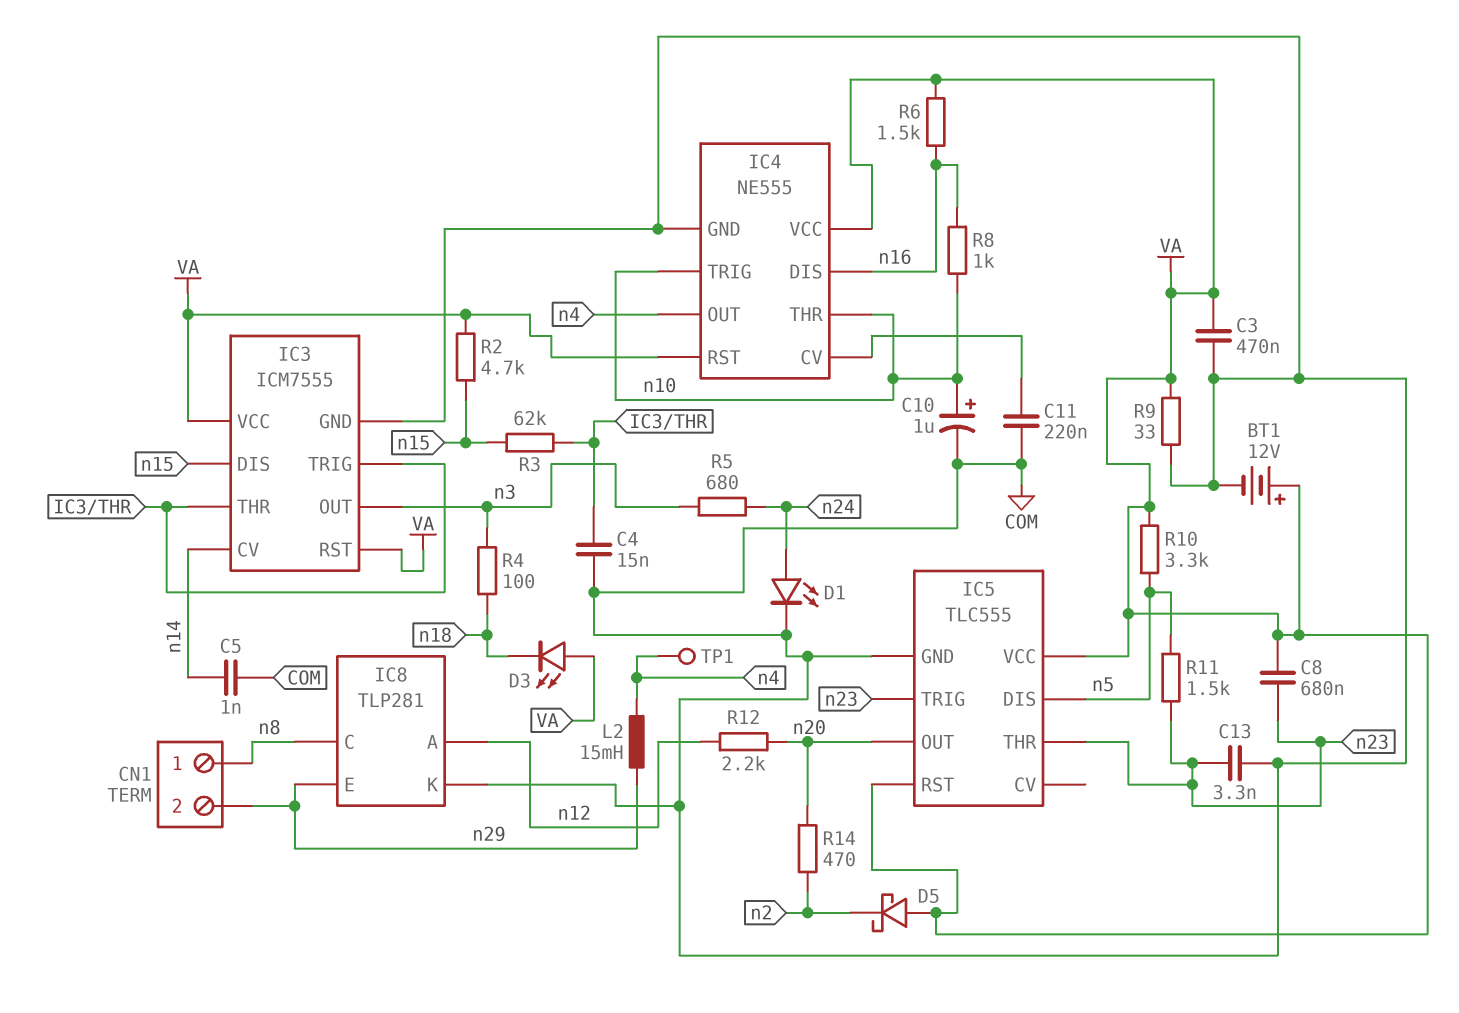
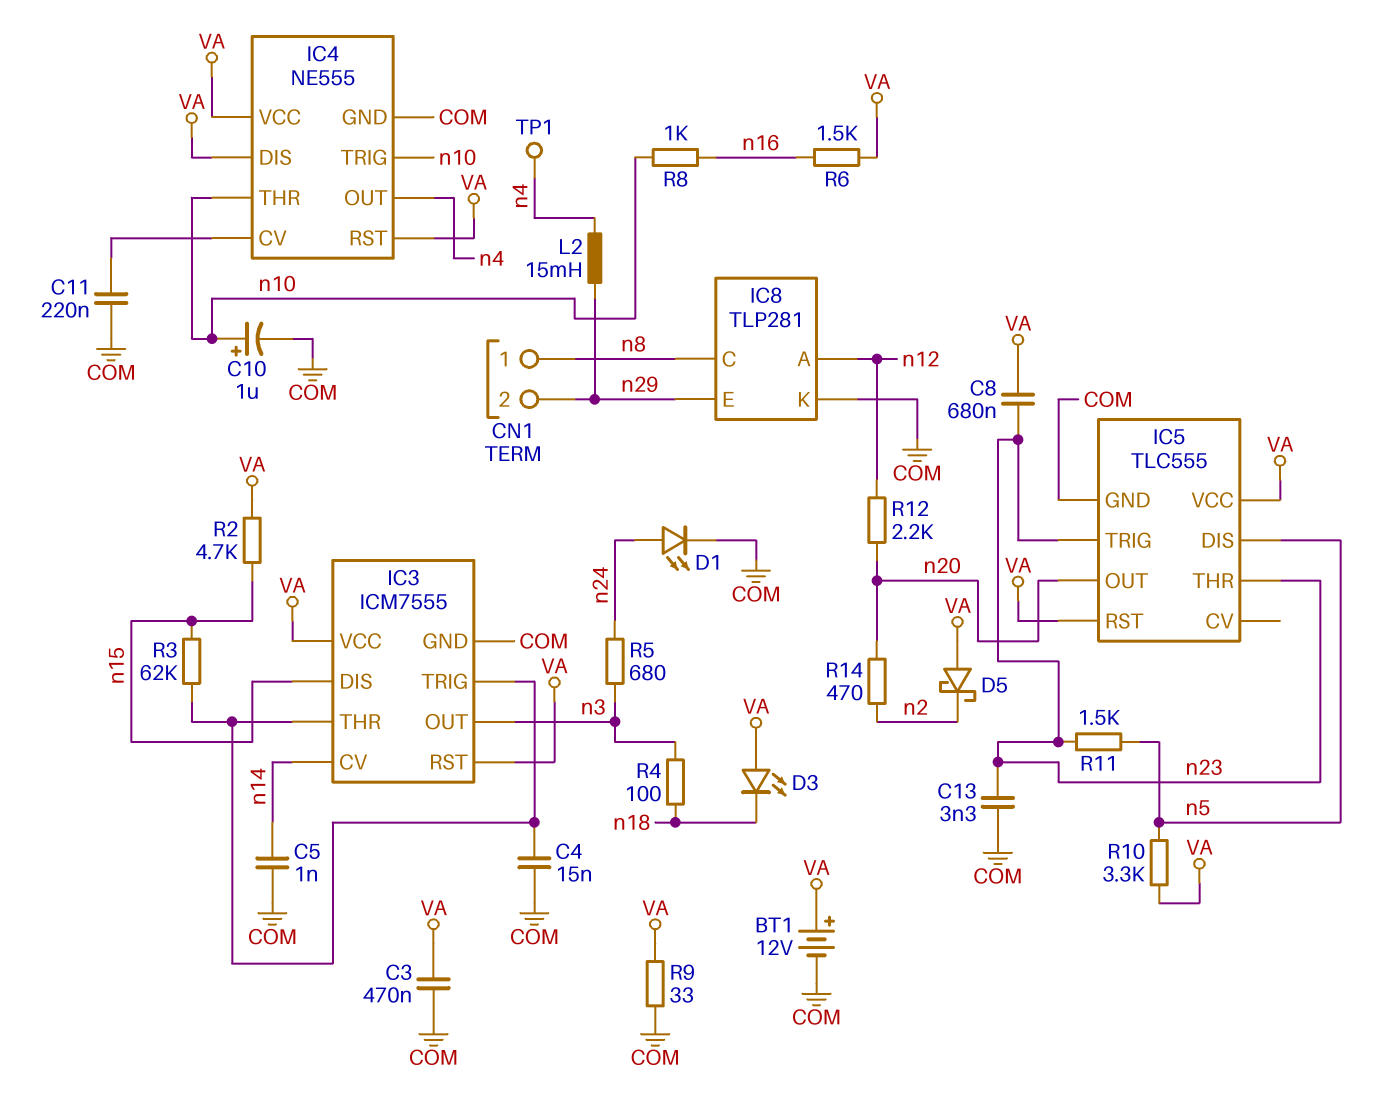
IC4 pin DIS: n16 -> VA

